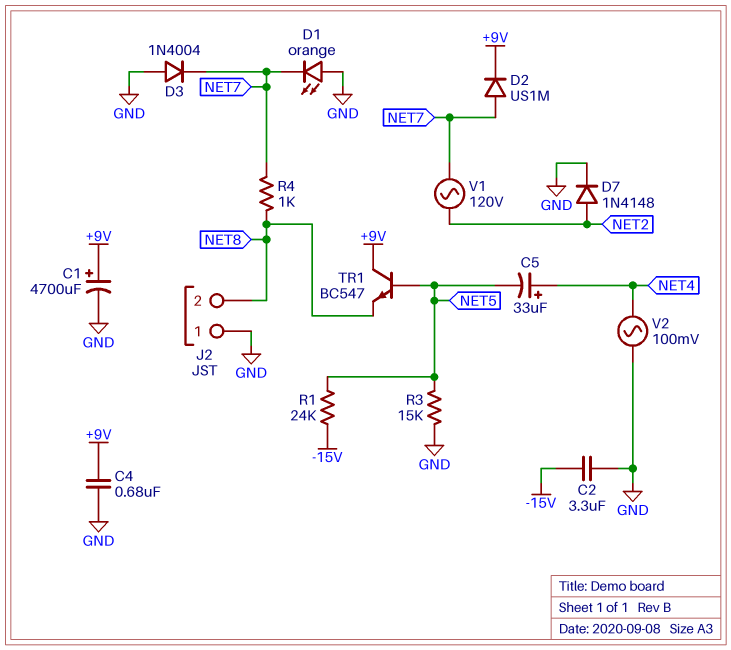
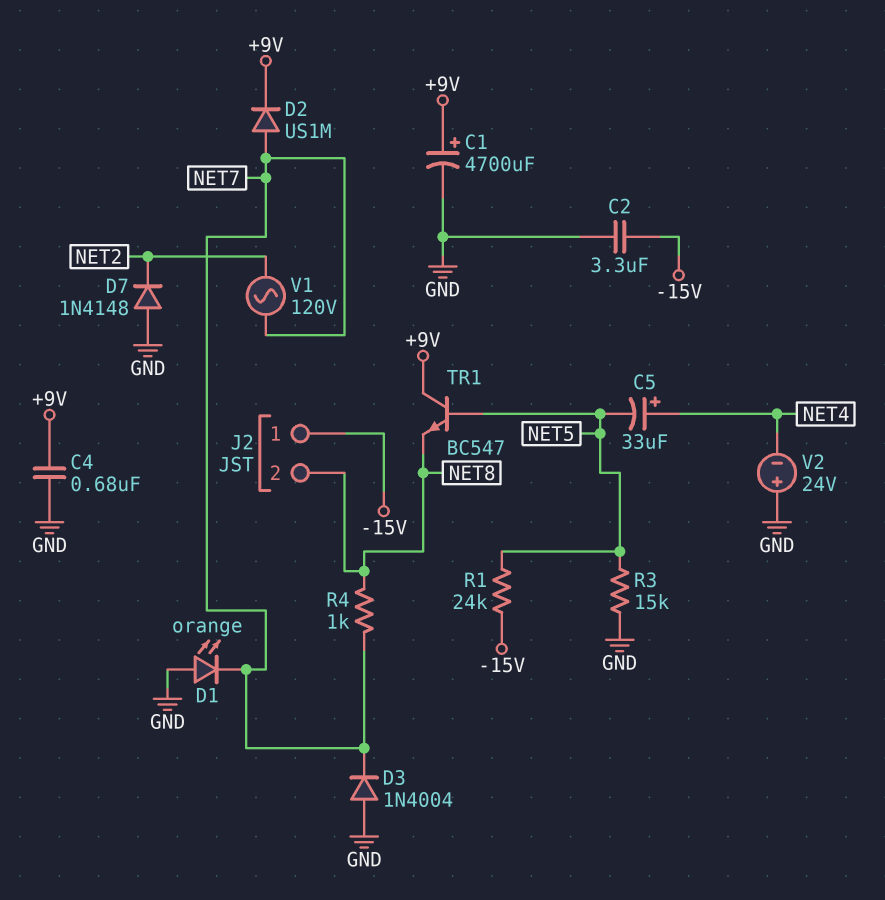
D7: diode 1N4148 (A NET2, K GND) -> diode 1N4148 (A GND, K NET2)
J2 pin 1: GND -> -15V
V2: AC 100mV (GND, NET4) -> 24V (plus GND, minus NET4)

